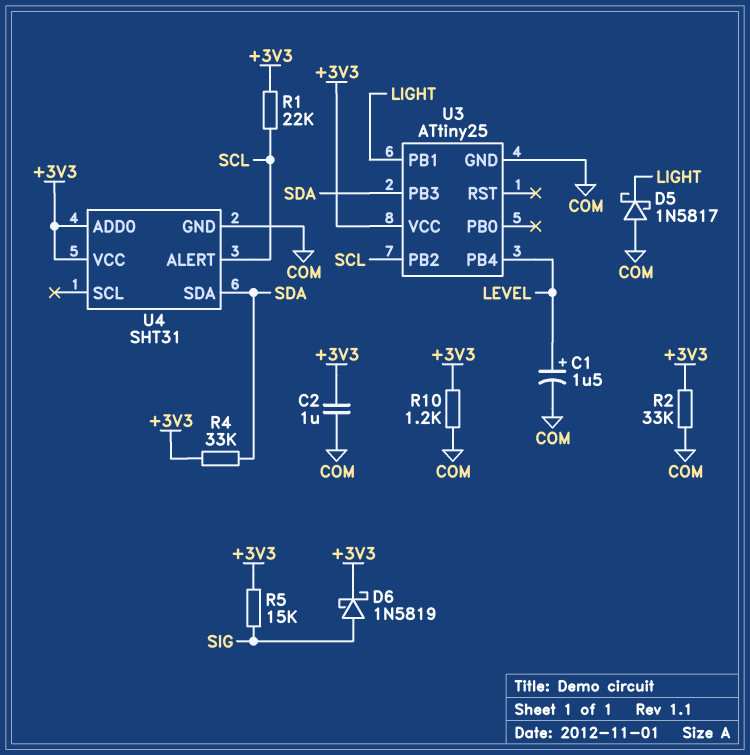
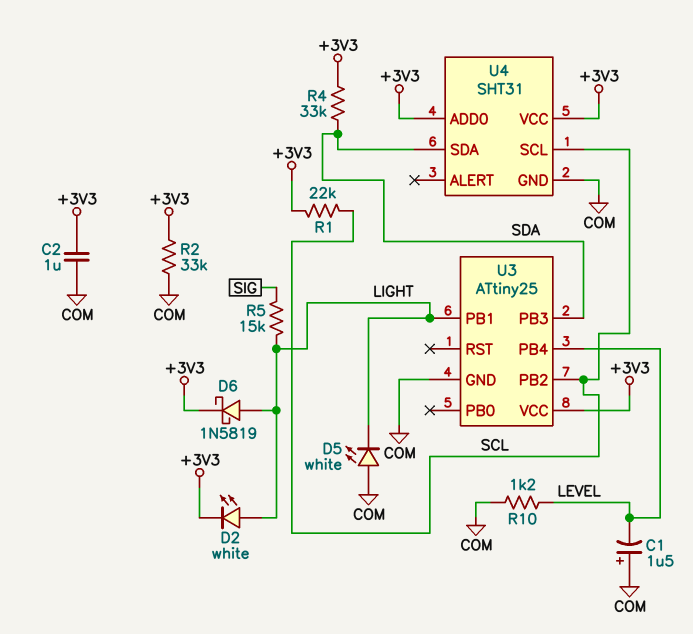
C1: 1.5uF (plus LEVEL, minus COM) -> 1.5uF (plus COM, minus LEVEL)
D2: none -> LED white (A LIGHT, K +3V3)
D5: schottky 1N5817 (A COM, K LIGHT) -> LED white (A COM, K LIGHT)
D6: schottky 1N5819 (A SIG, K +3V3) -> schottky 1N5819 (A LIGHT, K +3V3)
R5: 15k (+3V3, SIG) -> 15k (LIGHT, SIG)
R10: 1.2k (+3V3, COM) -> 1.2k (COM, LEVEL)
U4 pin ALERT: SCL -> none
U4 pin SCL: none -> SCL

